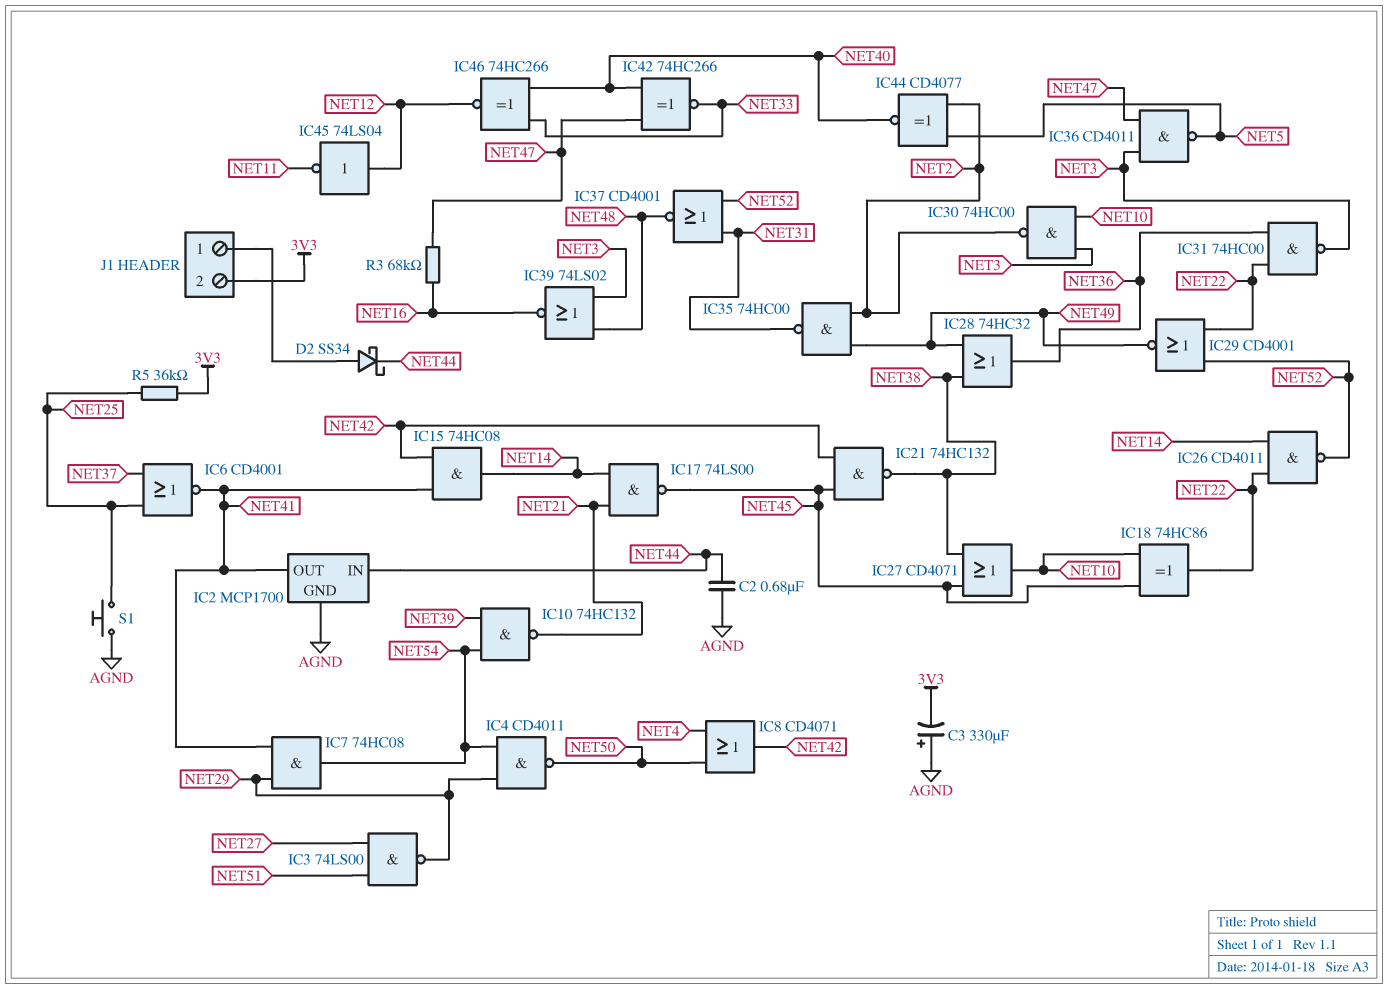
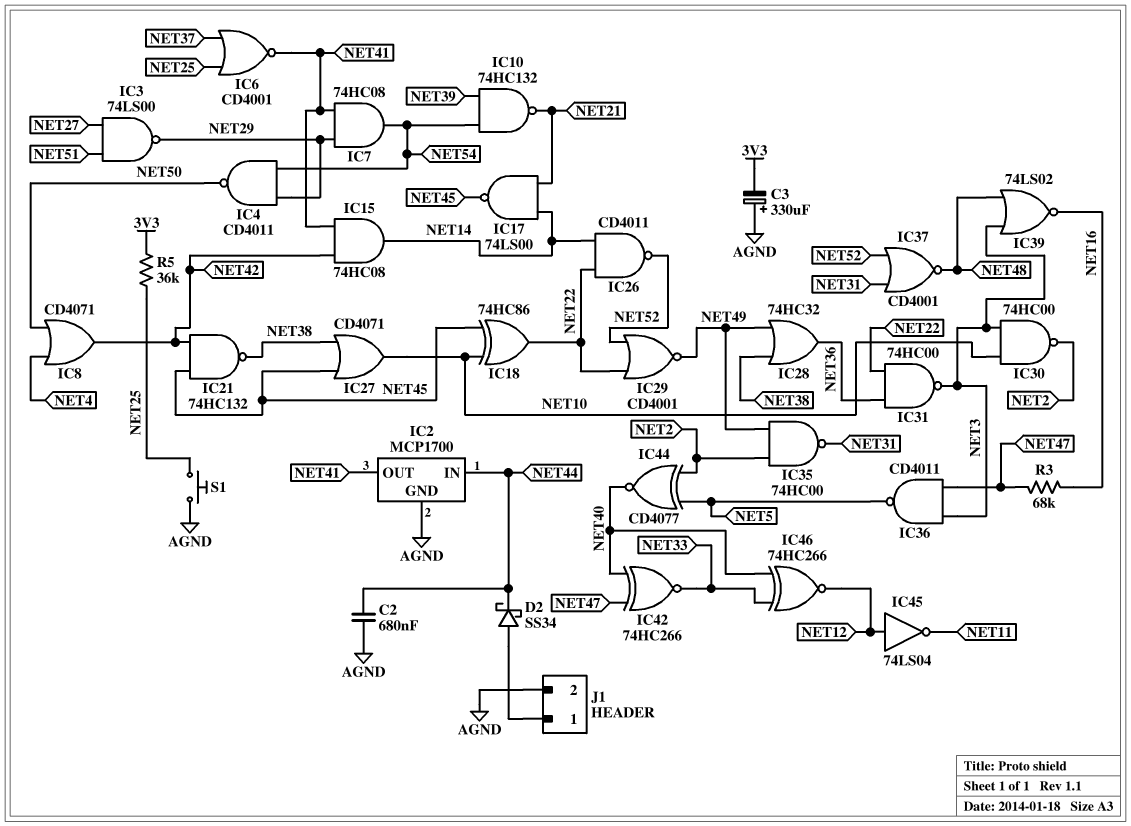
J1 pin 2: 3V3 -> AGND

